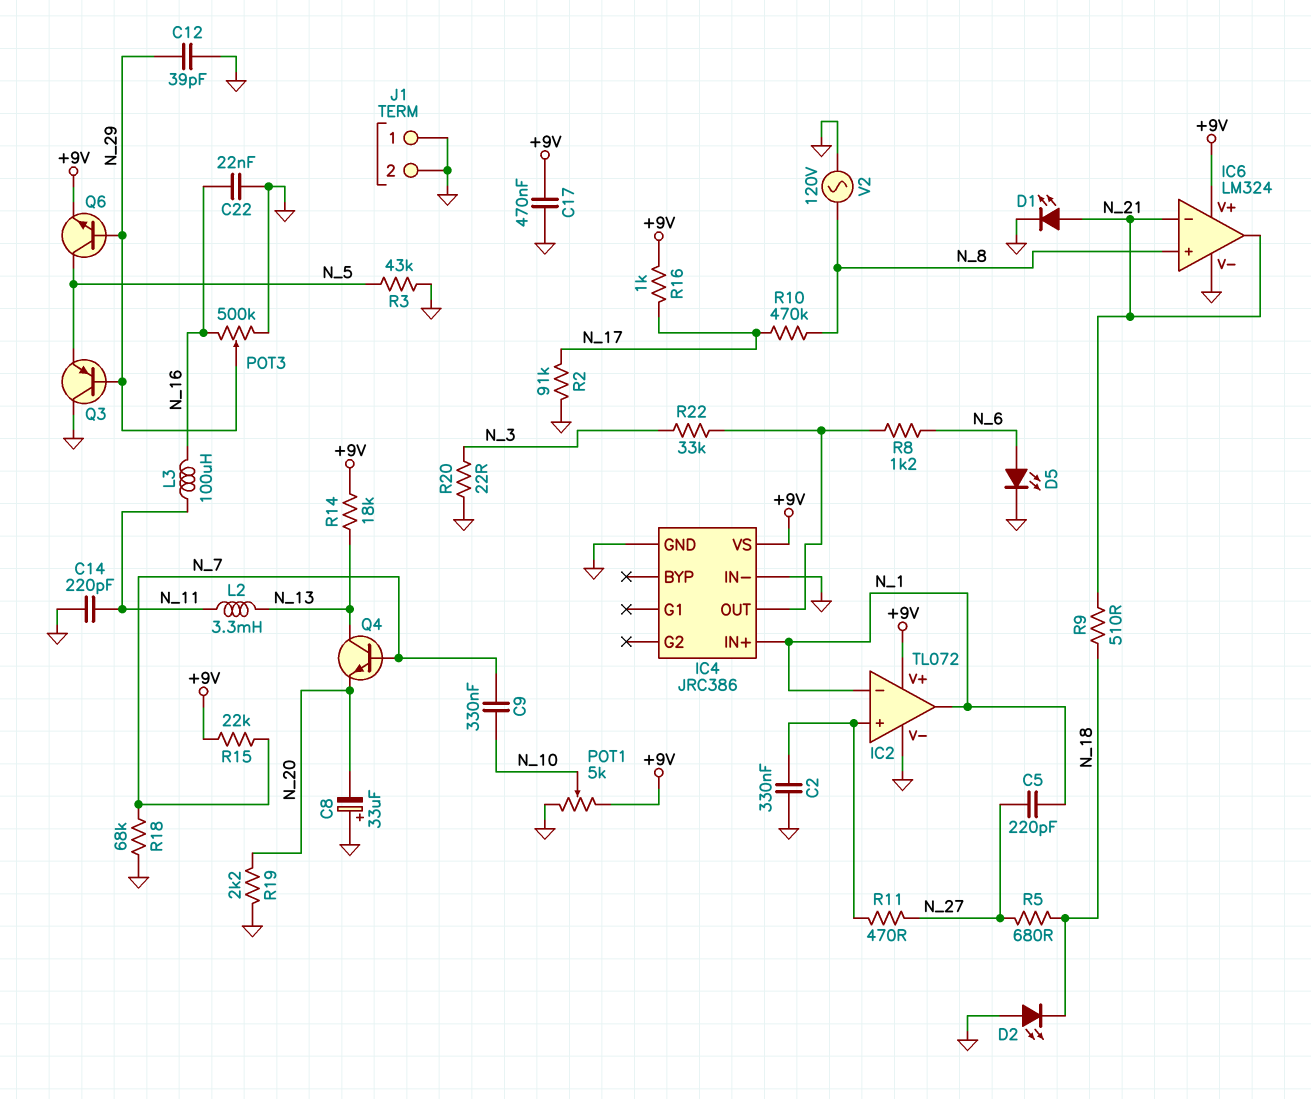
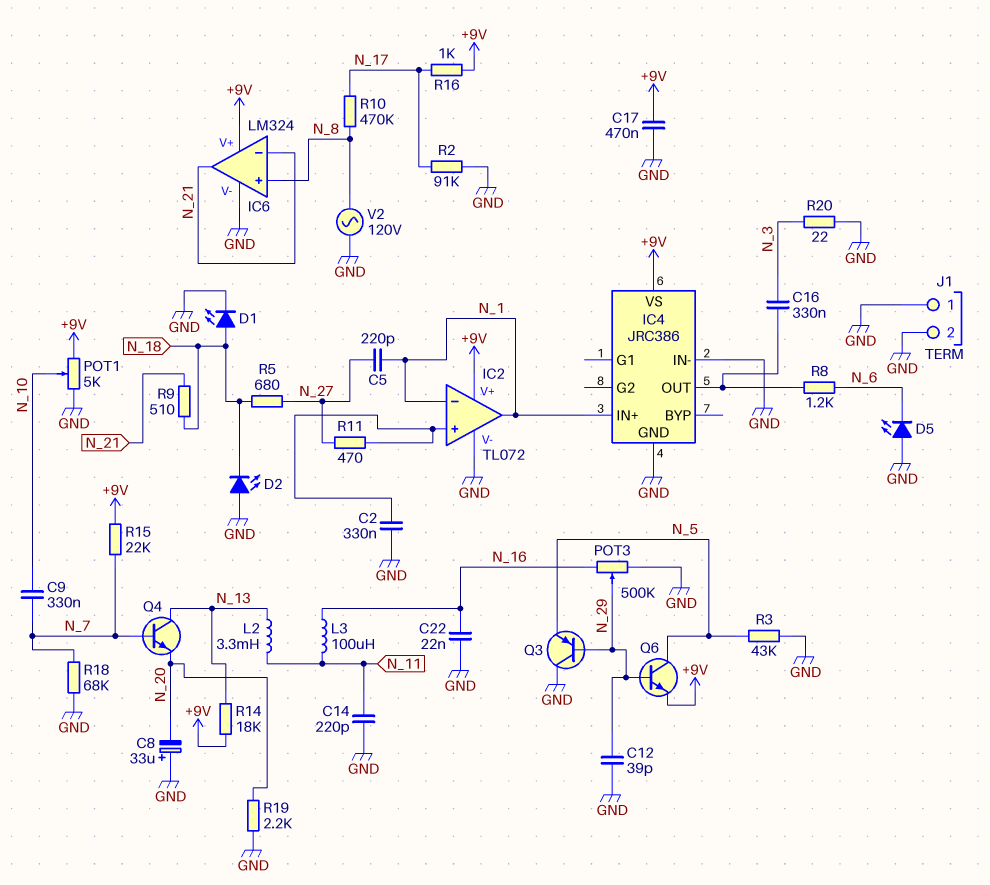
C16: none -> 330nF (IC4/OUT, N_3)
D1: LED (A N_21, K GND) -> LED (A N_18, K GND)
D5: LED (A N_6, K GND) -> LED (A GND, K N_6)
R22: 33k (IC4/OUT, N_3) -> none

